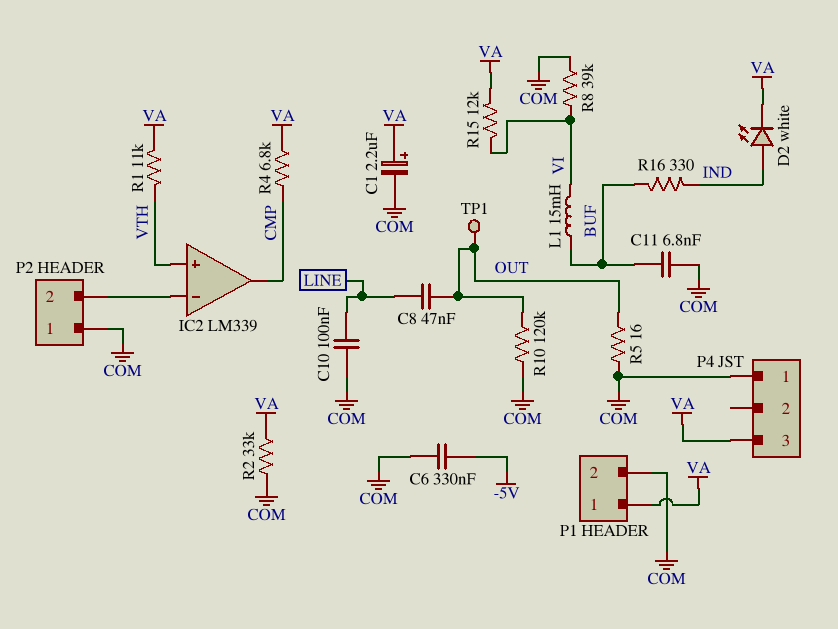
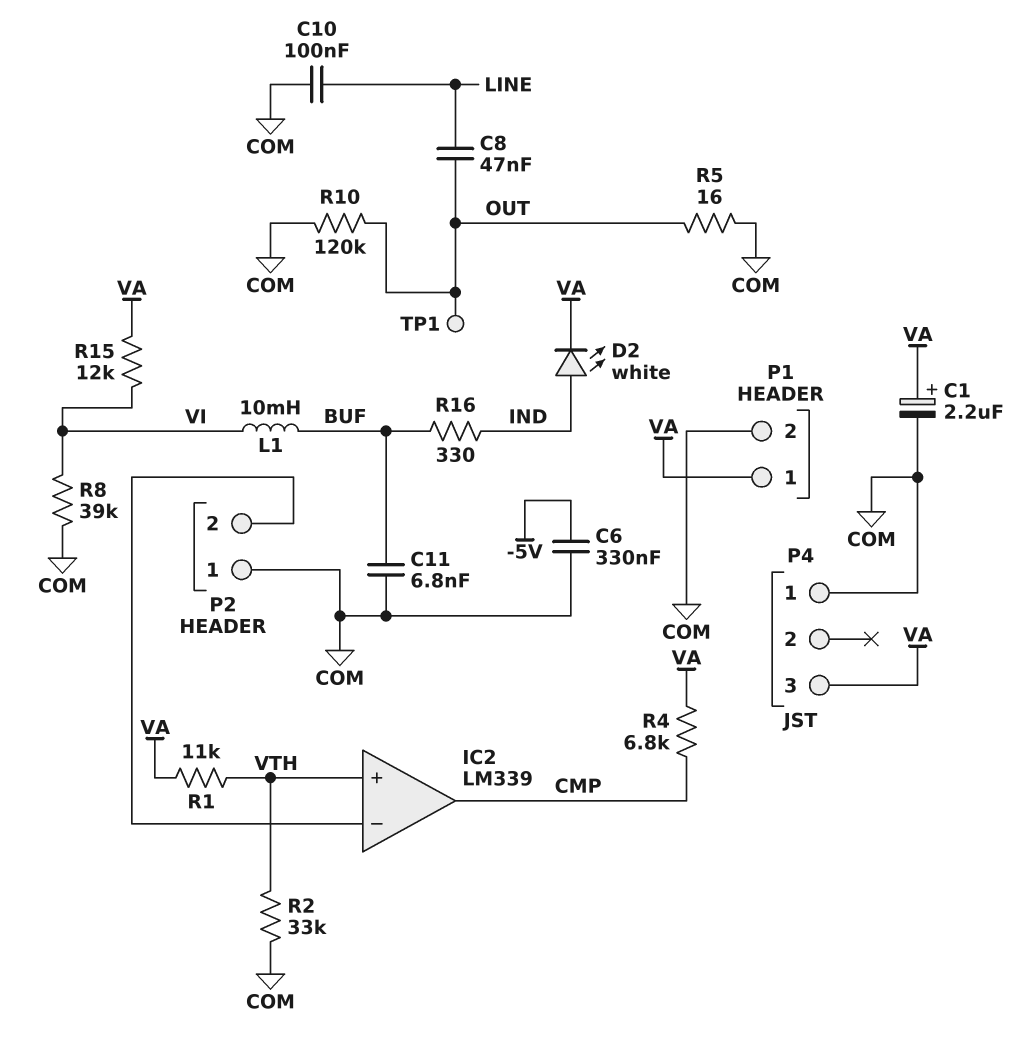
L1: 15mH (BUF, VI) -> 10mH (BUF, VI)
R2: 33k (COM, VA) -> 33k (COM, VTH)

